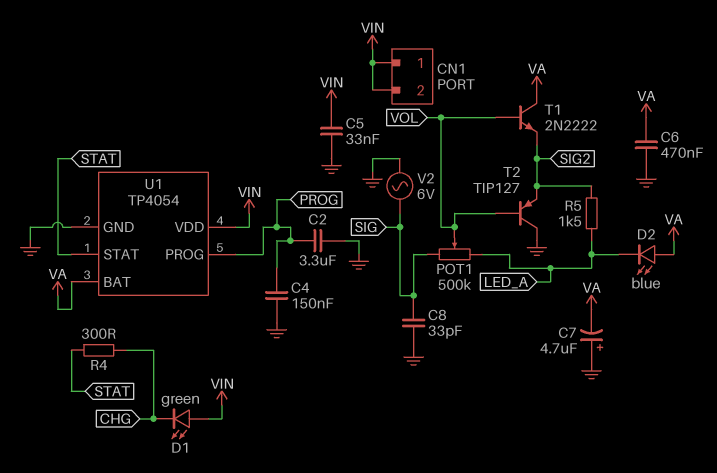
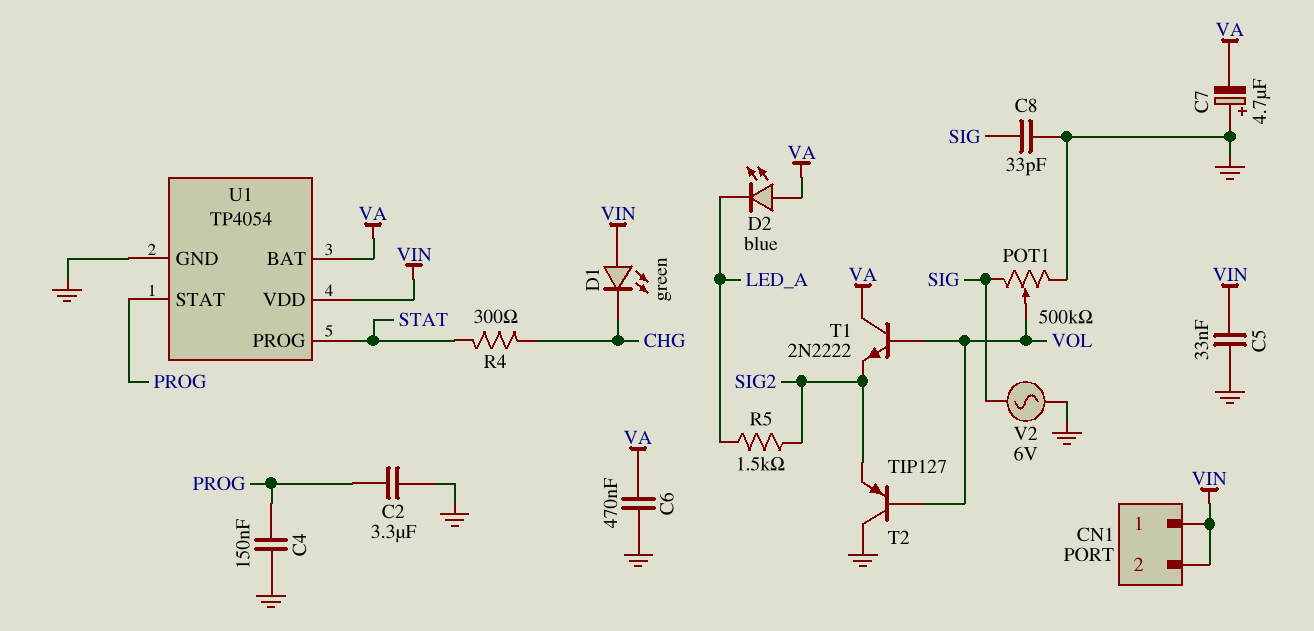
POT1: 500k (LED_A, SIG, wiper VOL) -> 500k (GND, SIG, wiper VOL)
U1 pin PROG: PROG -> STAT
U1 pin STAT: STAT -> PROG

